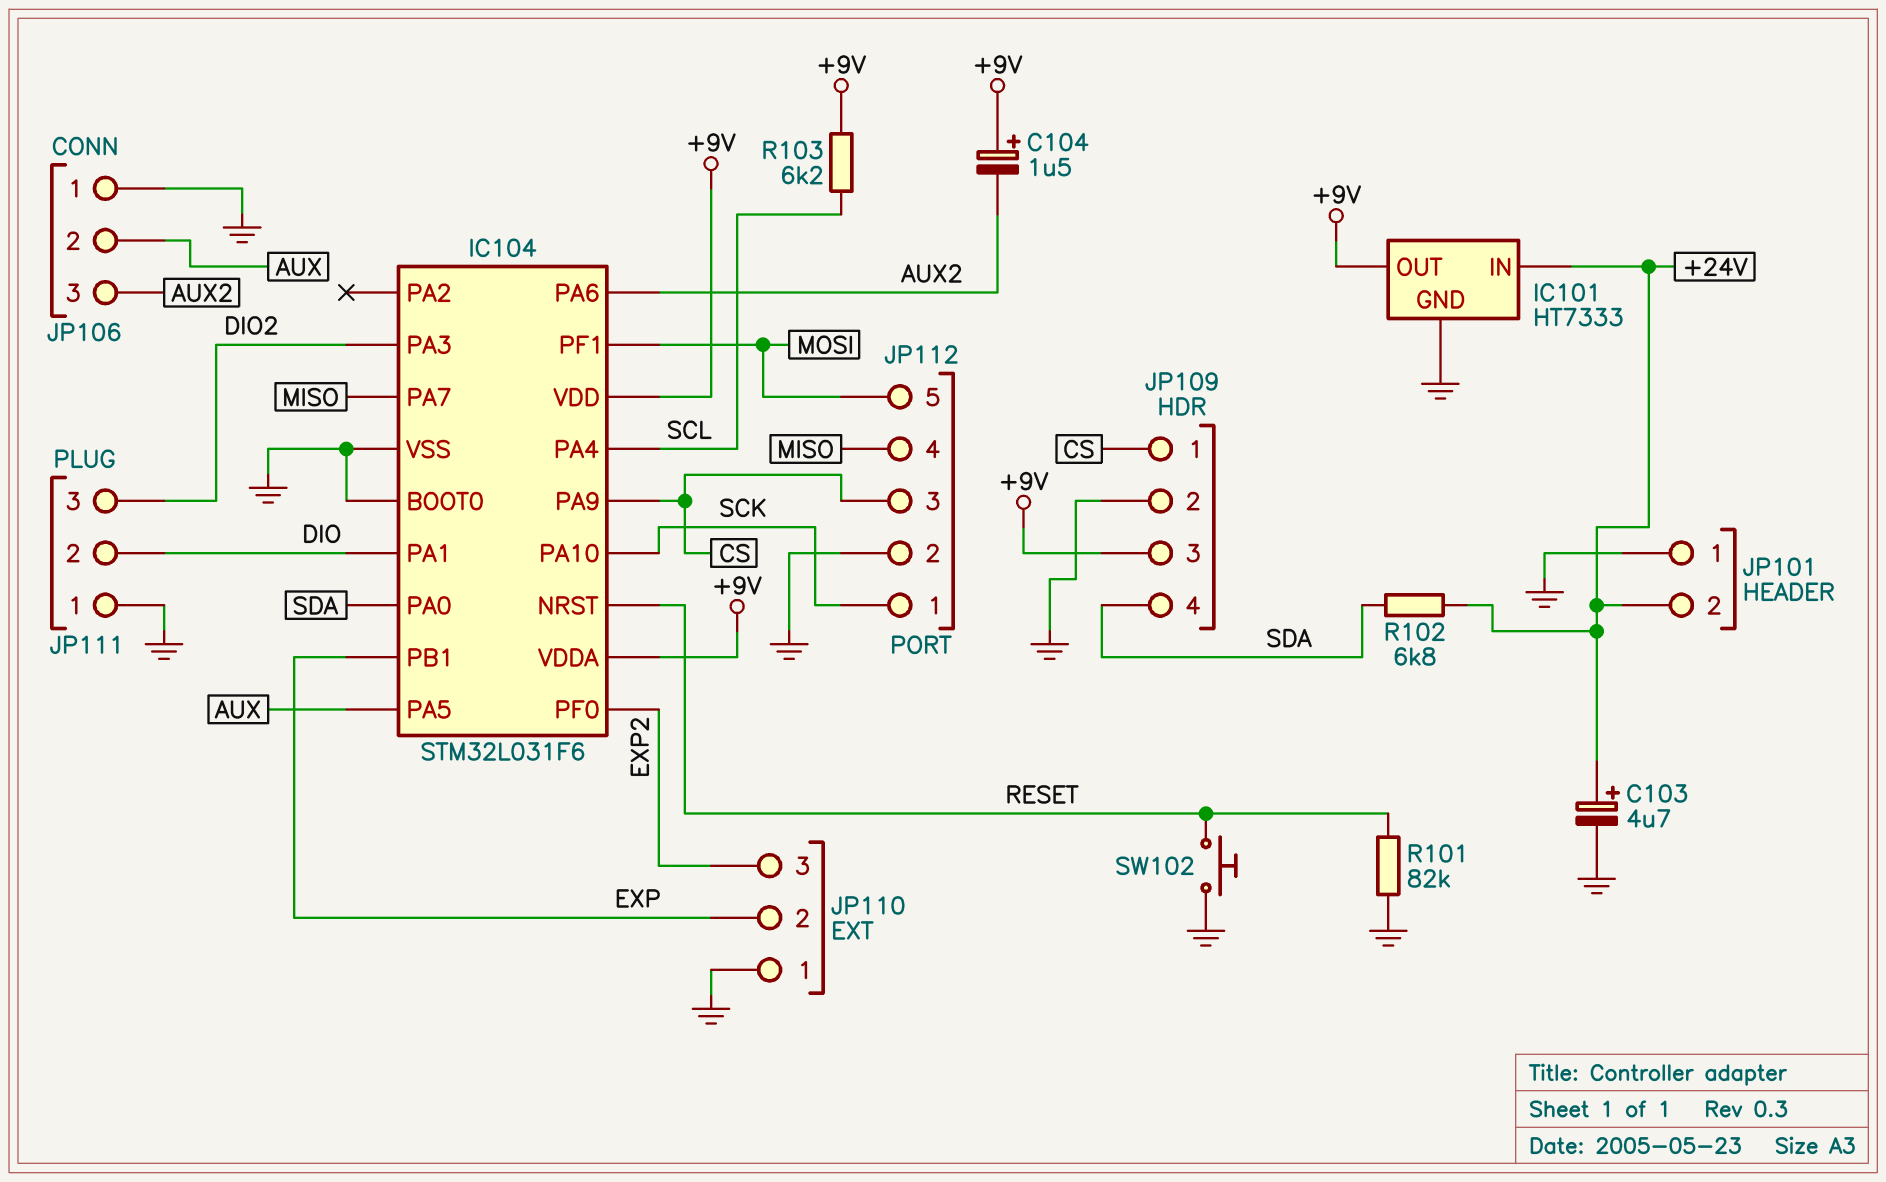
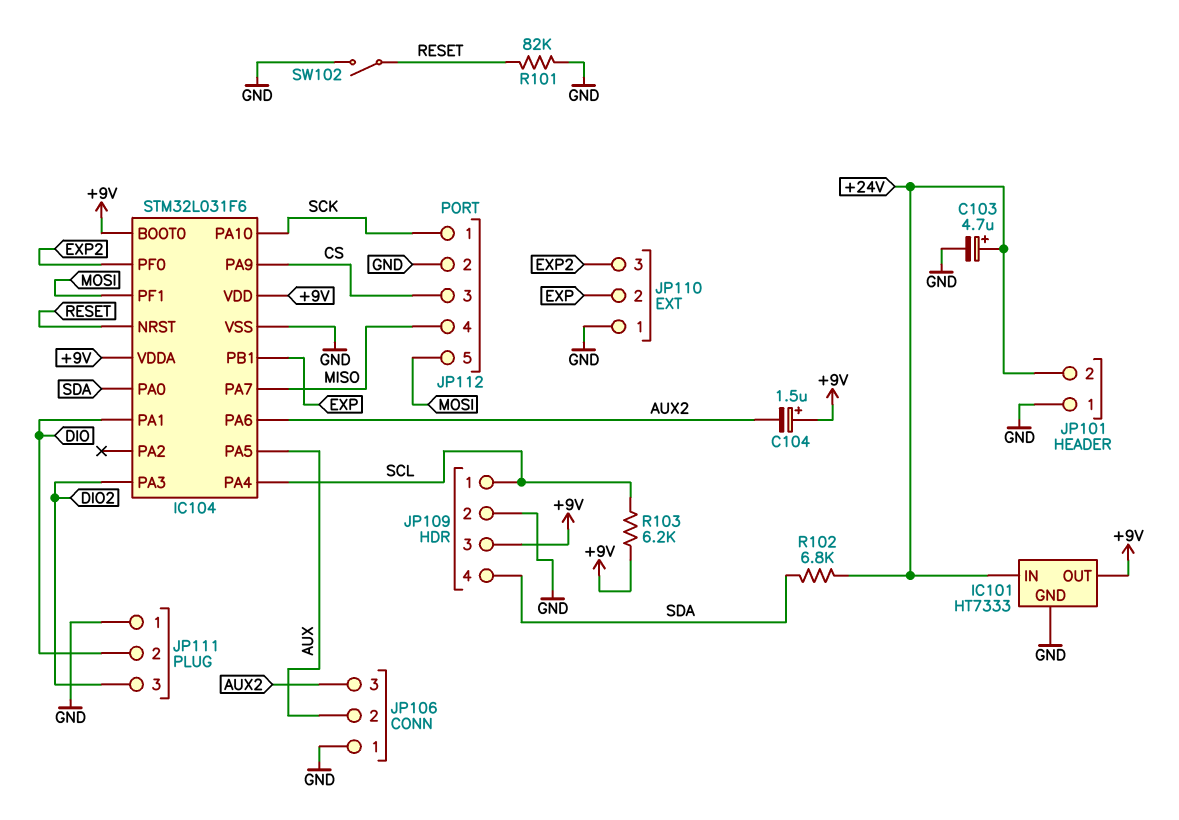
IC104 pin BOOT0: GND -> +9V
JP109 pin 1: CS -> SCL
SW102: button (GND, RESET) -> switch (GND, RESET)

